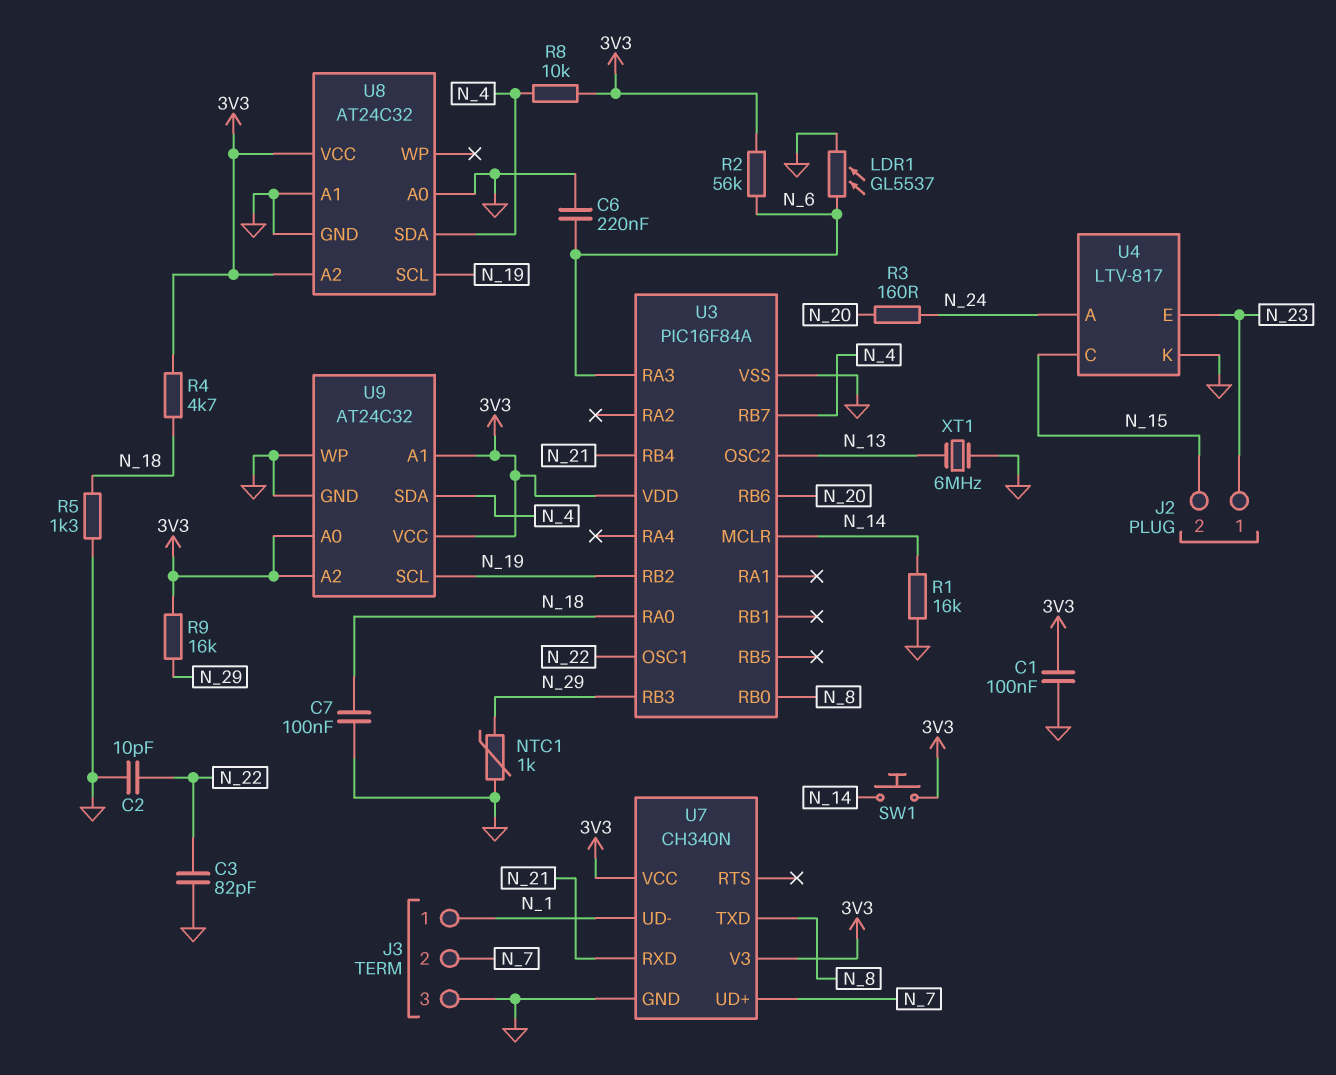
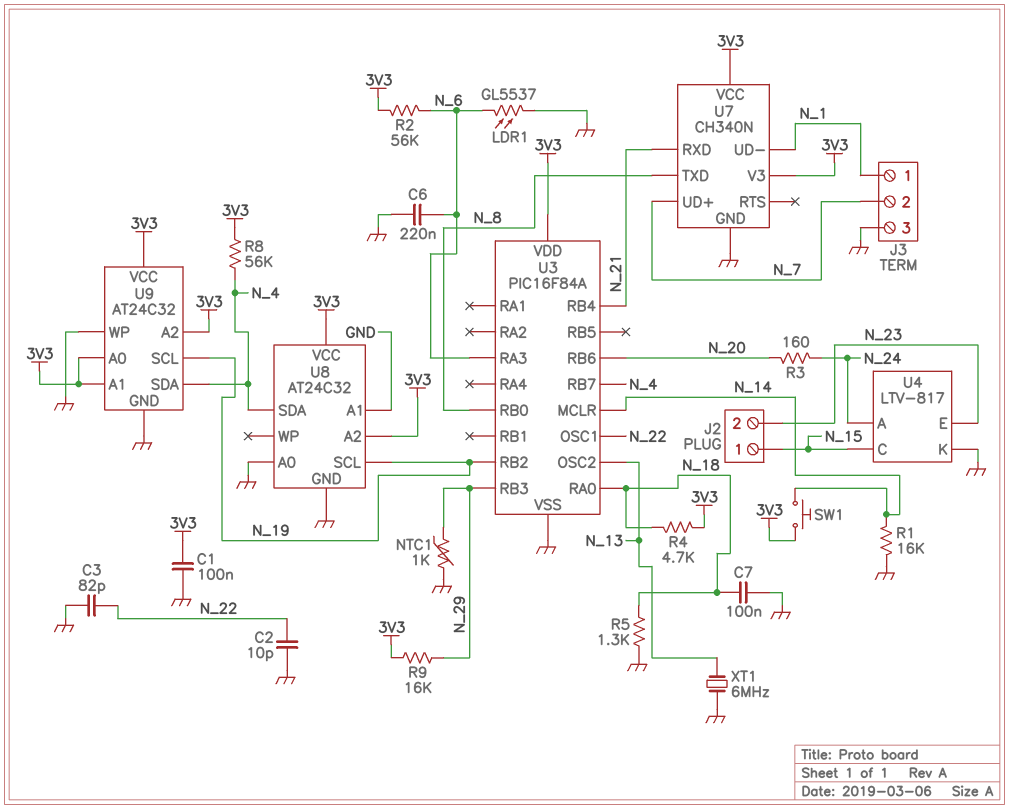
J2 pin 1: N_23 -> N_15
J2 pin 2: N_15 -> N_23
R8: 10k (3V3, N_4) -> 56k (3V3, N_4)

